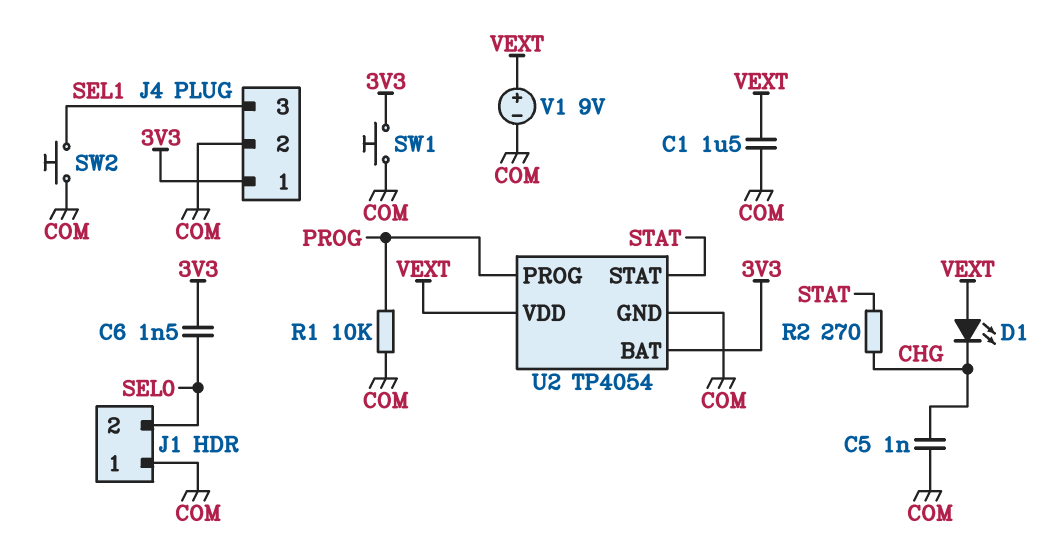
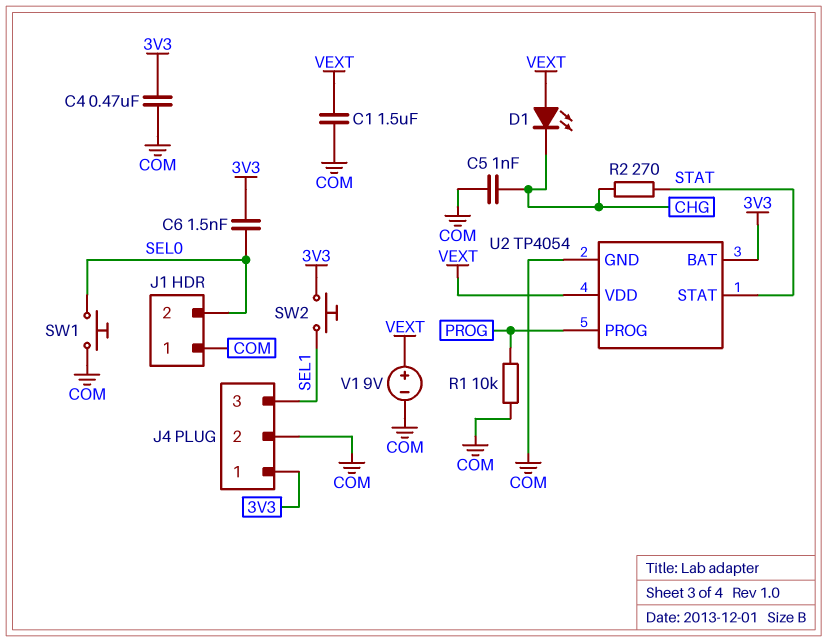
C4: none -> 470nF (3V3, COM)
SW1: button (3V3, COM) -> button (COM, SEL0)
SW2: button (COM, SEL1) -> button (3V3, SEL1)

